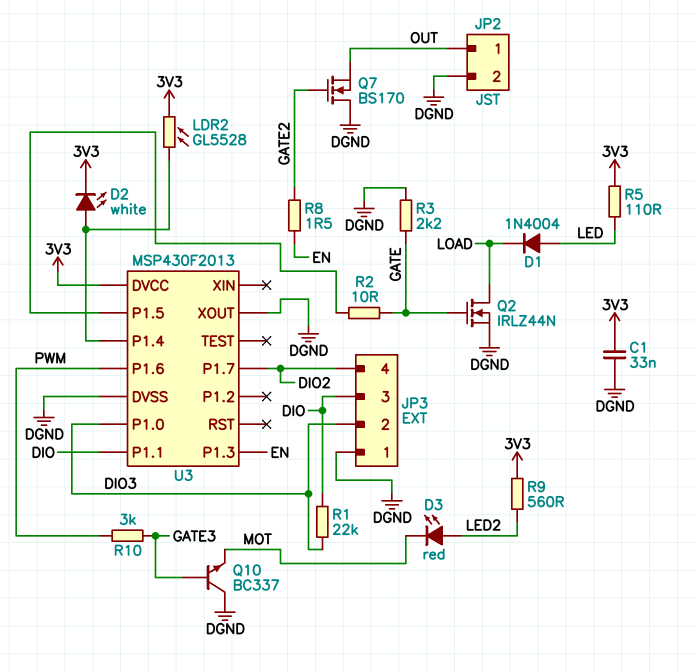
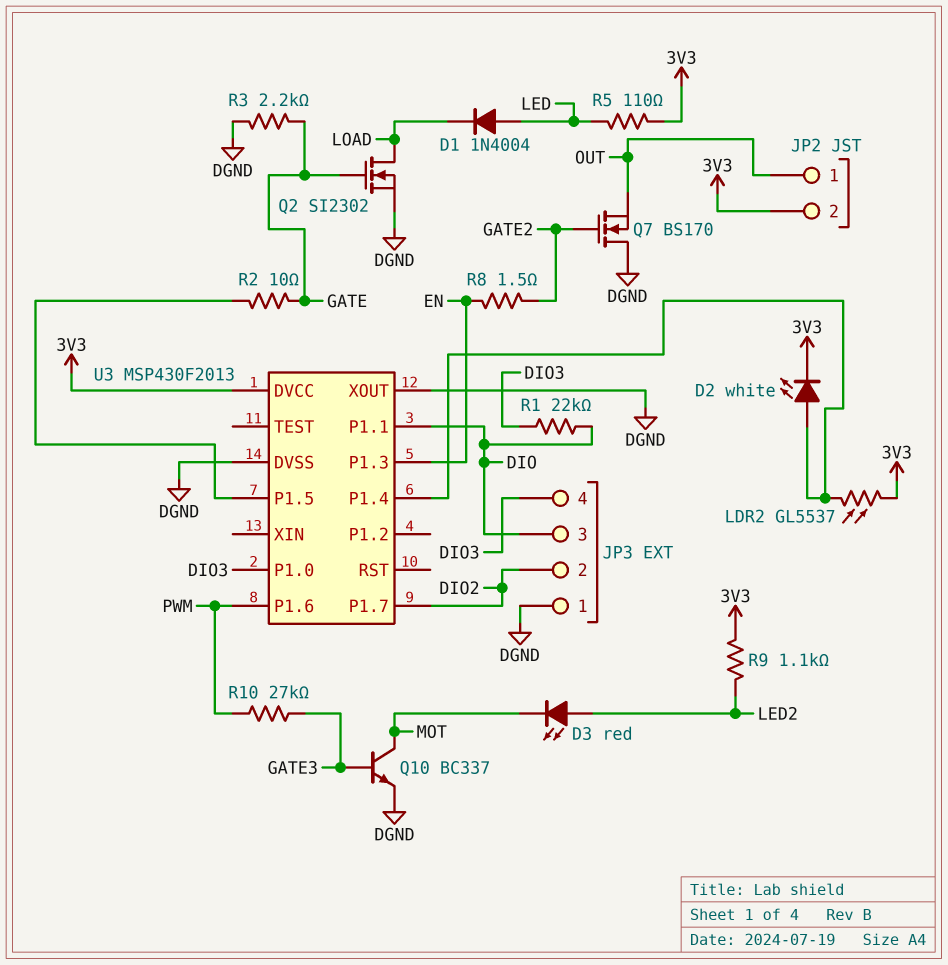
C1: 33nF (3V3, DGND) -> none
JP2 pin 2: DGND -> 3V3
JP3 pin 2: DIO3 -> DIO2
JP3 pin 4: DIO2 -> DIO3
LDR2: GL5528 (3V3, U3/P1.4) -> GL5537 (3V3, U3/P1.4)
Q2: NMOS IRLZ44N (G GATE, D LOAD, S DGND) -> NMOS SI2302 (G GATE, D LOAD, S DGND)
Q10: NPN BC337 (B GATE3, C DGND, E MOT) -> NPN BC337 (B GATE3, C MOT, E DGND)
R9: 560 (3V3, LED2) -> 1.1k (3V3, LED2)
R10: 3k (GATE3, PWM) -> 27k (GATE3, PWM)

